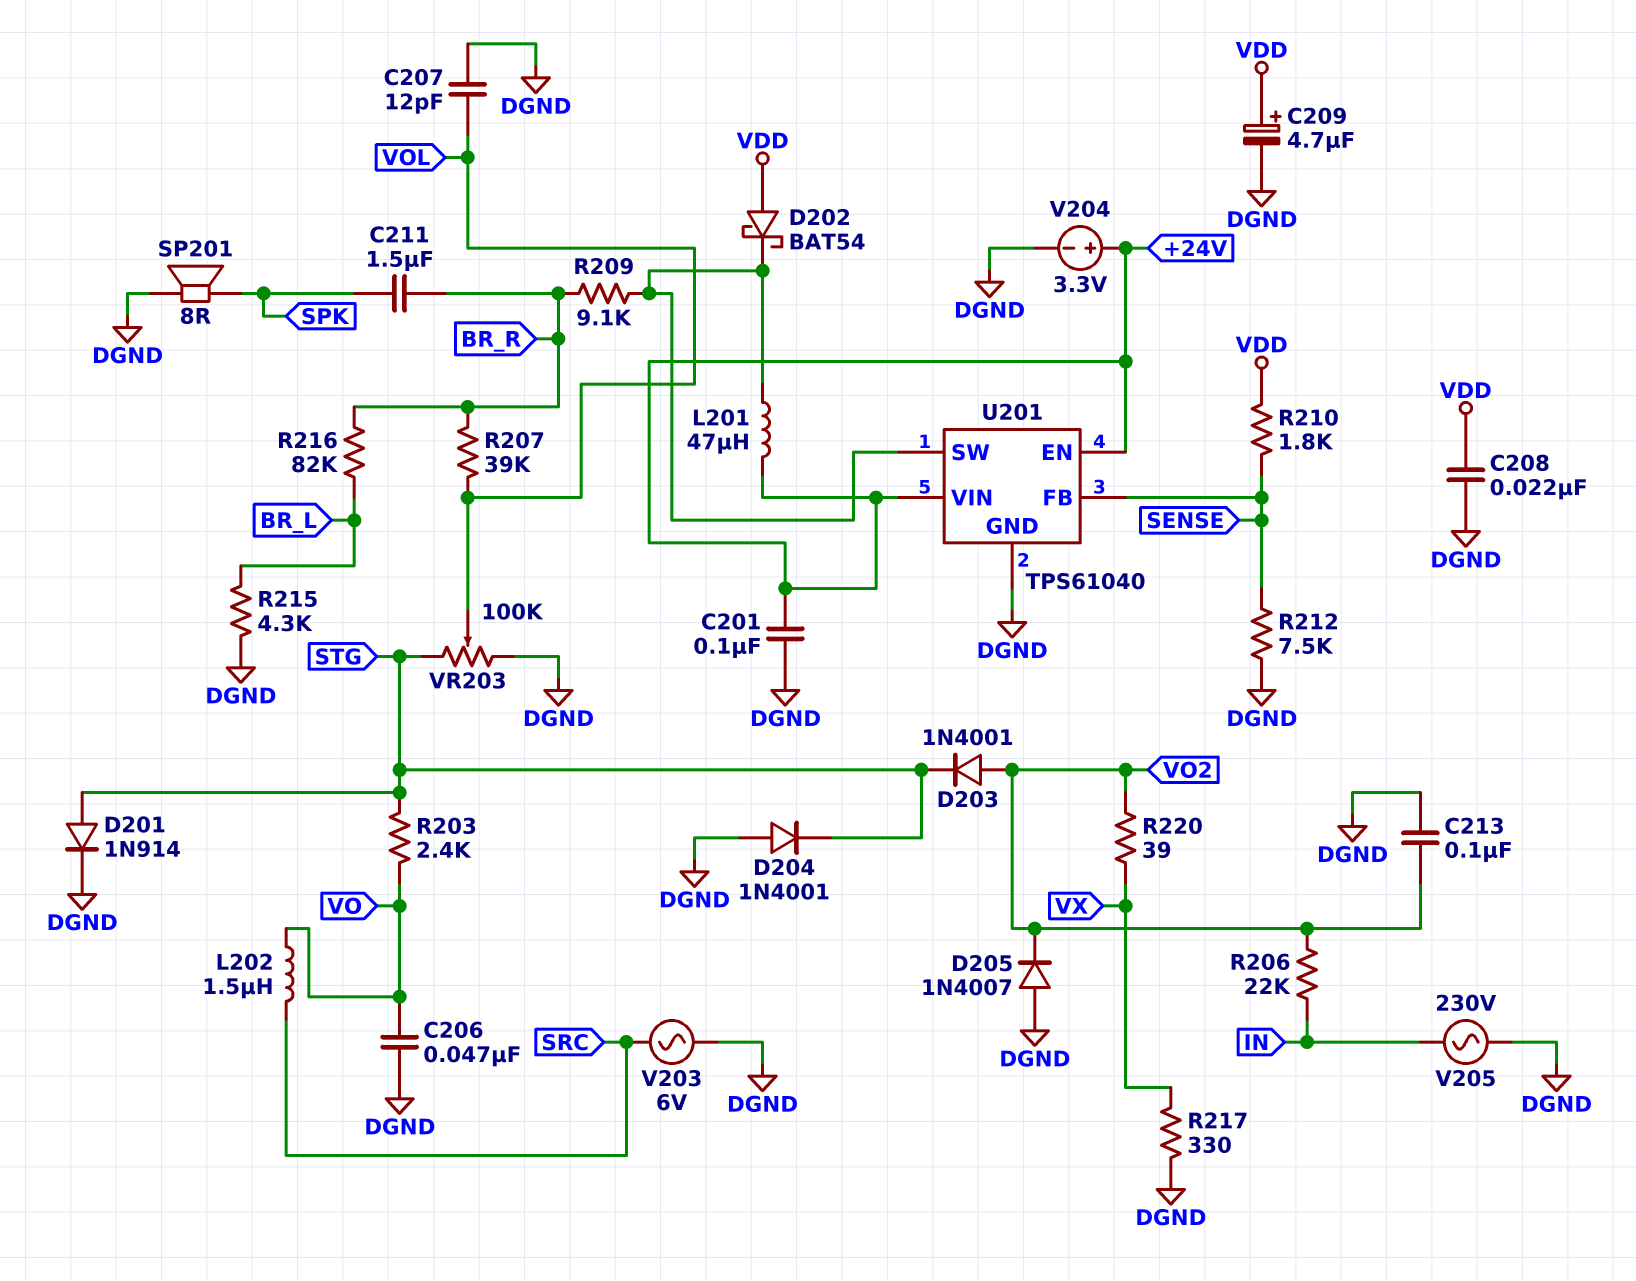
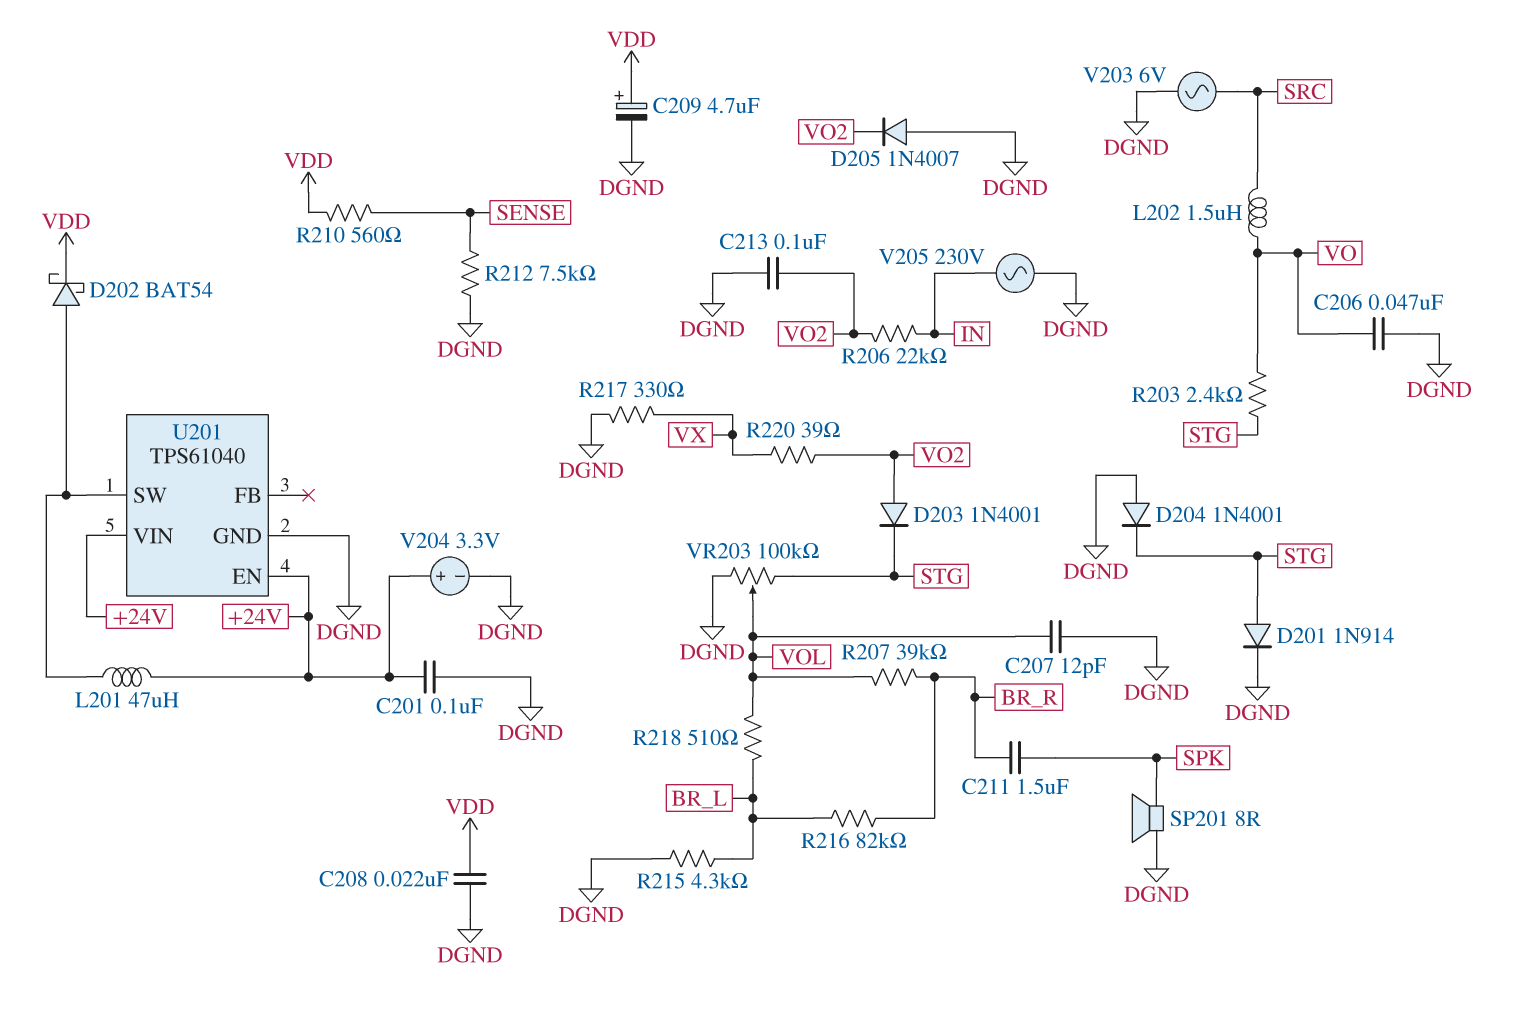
D202: schottky BAT54 (A VDD, K U201/SW) -> schottky BAT54 (A U201/SW, K VDD)
R209: 9.1k (BR_R, U201/SW) -> none
R210: 1.8k (SENSE, VDD) -> 560 (SENSE, VDD)
R218: none -> 510 (BR_L, VOL)
U201 pin FB: SENSE -> none

